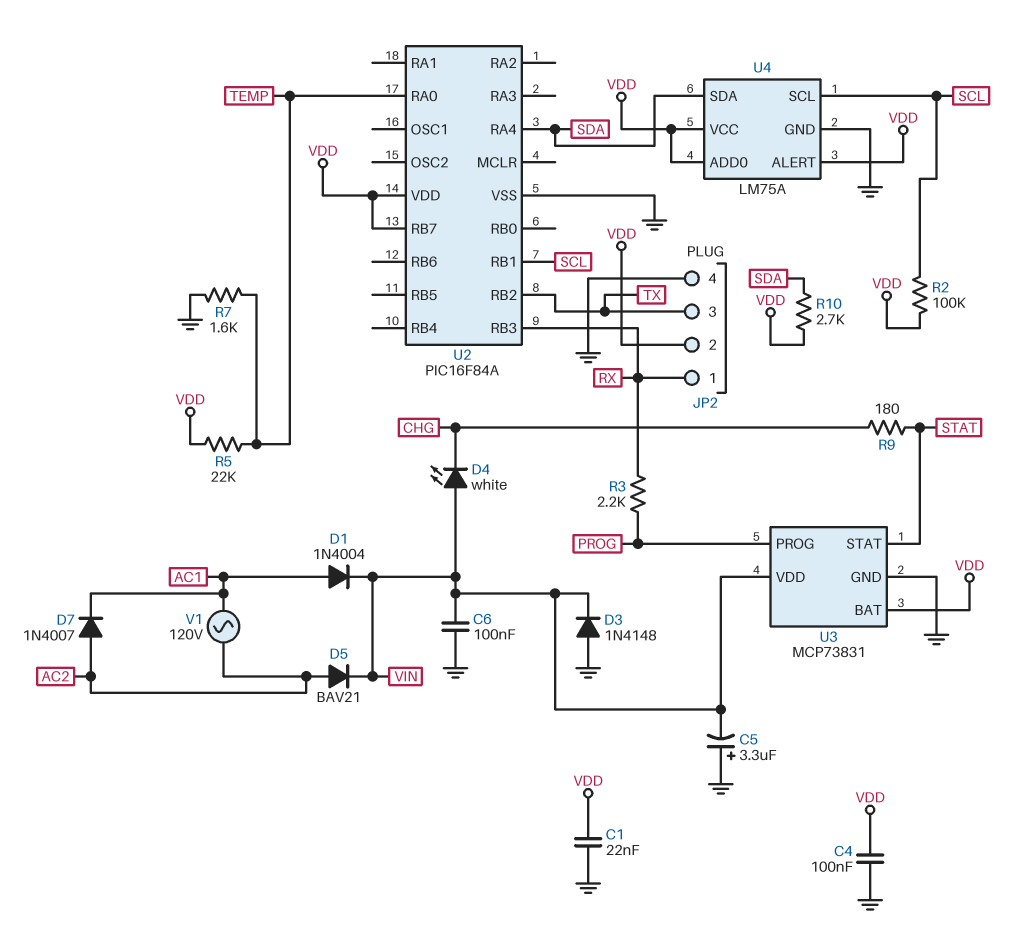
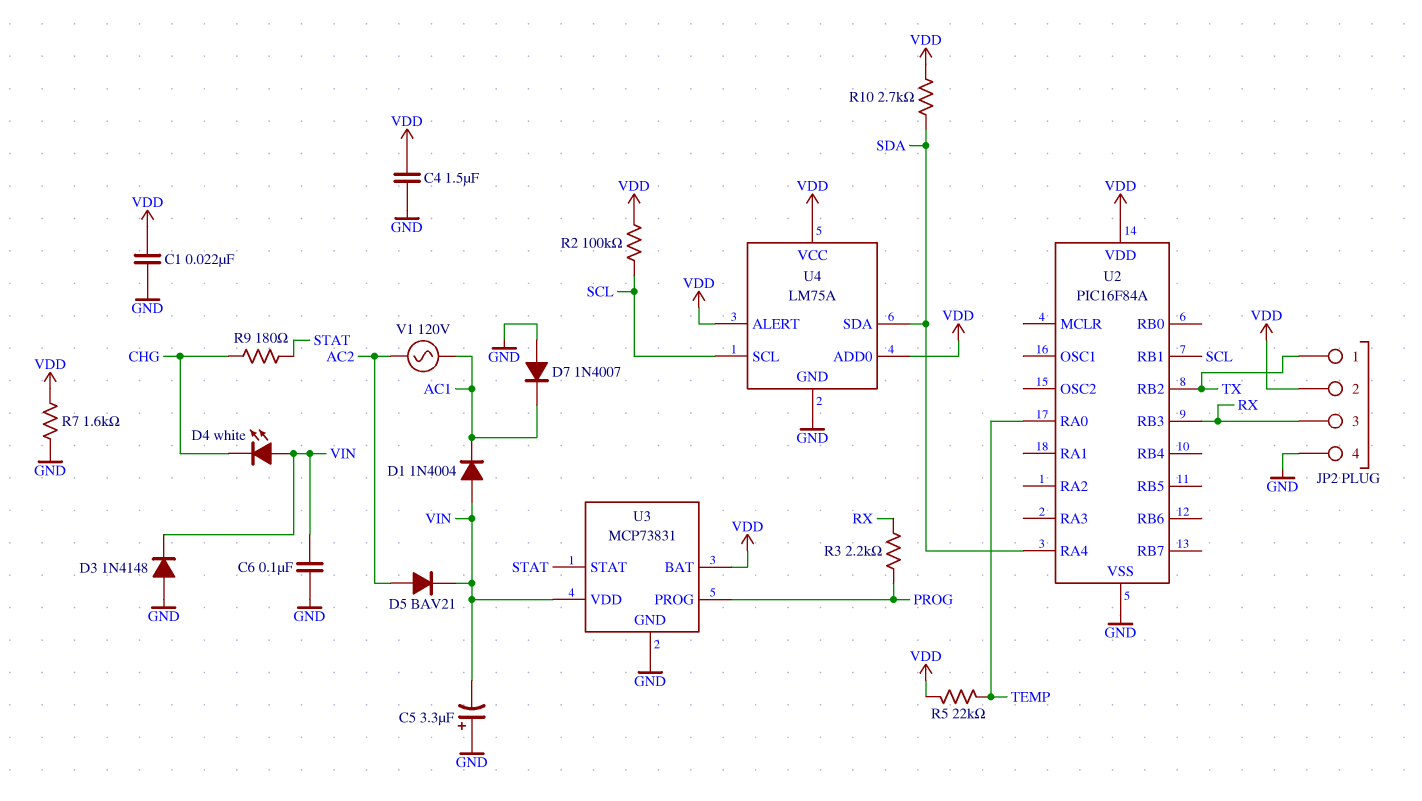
C4: 100nF (GND, VDD) -> 1.5uF (GND, VDD)
D1: diode 1N4004 (A AC1, K VIN) -> diode 1N4004 (A VIN, K AC1)
D7: diode 1N4007 (A AC2, K AC1) -> diode 1N4007 (A GND, K AC1)
JP2 pin 1: RX -> TX
JP2 pin 3: TX -> RX
R7: 1.6k (GND, TEMP) -> 1.6k (GND, VDD)
U2 pin RB7: VDD -> none

